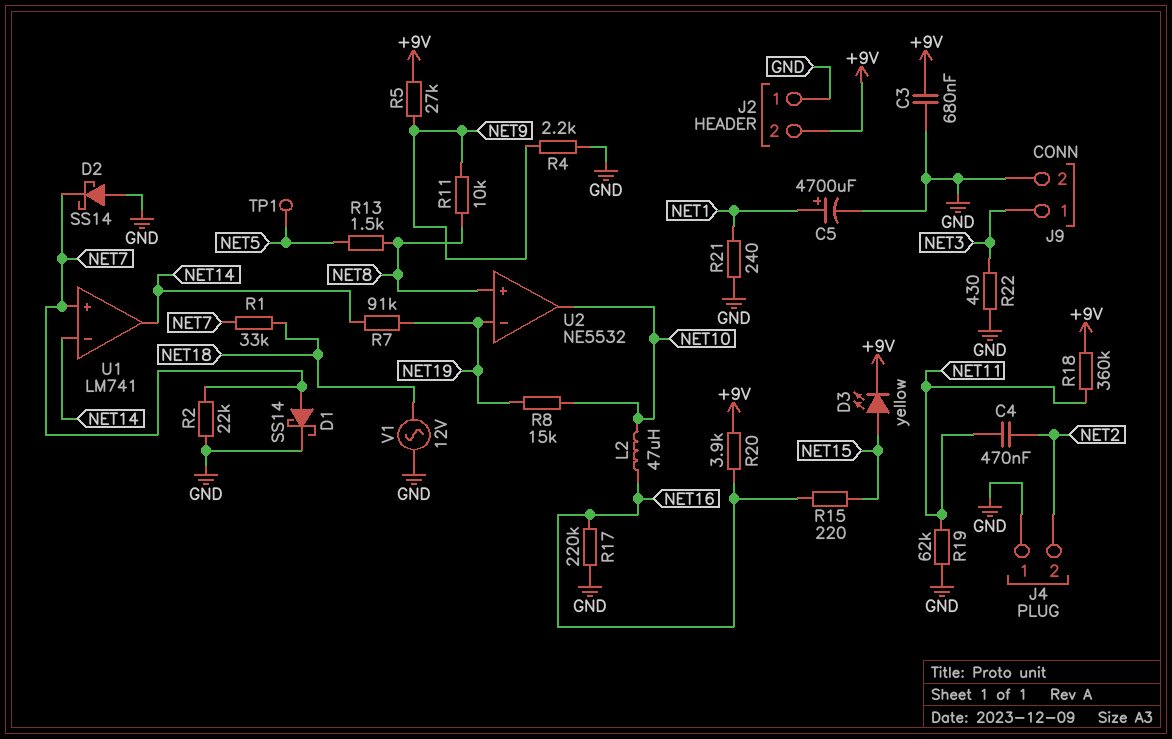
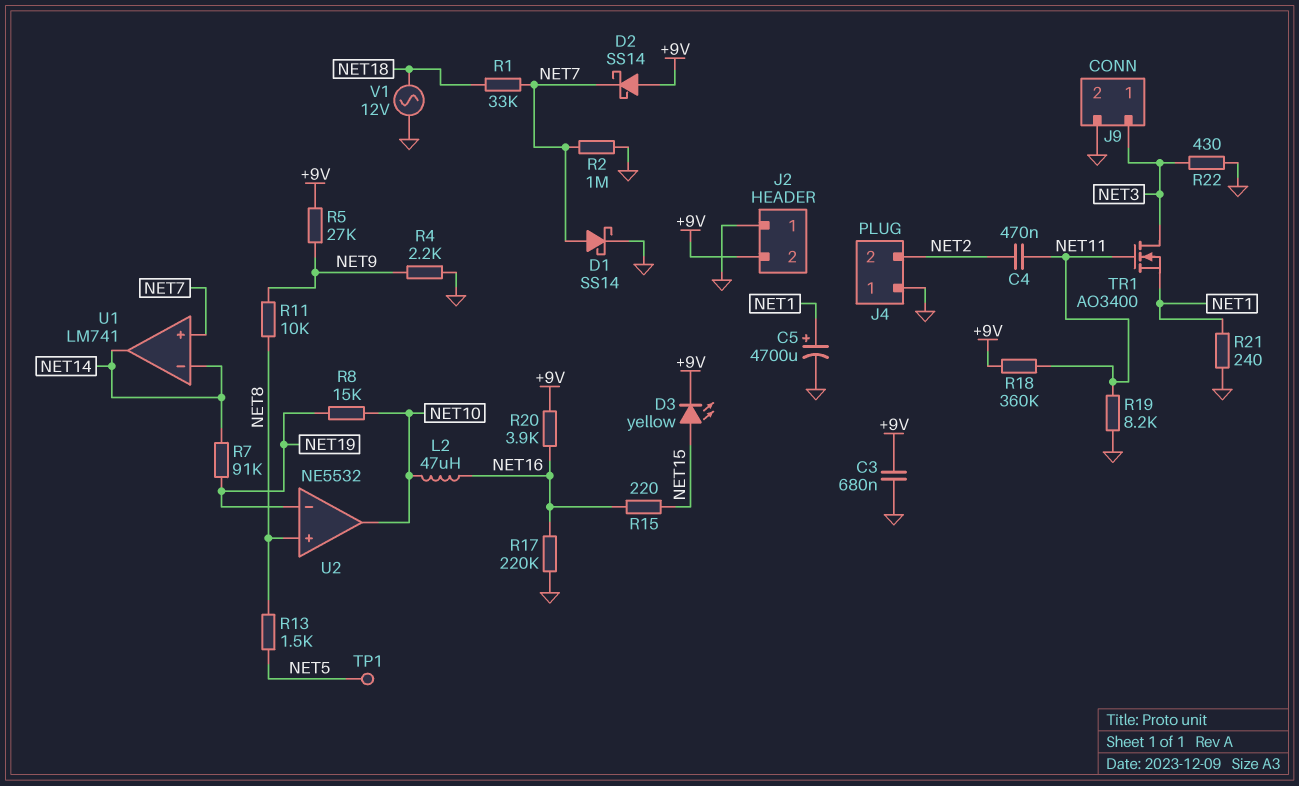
D2: schottky SS14 (A GND, K NET7) -> schottky SS14 (A +9V, K NET7)
R2: 22k (GND, NET7) -> 1M (GND, NET7)
R19: 62k (GND, NET11) -> 8.2k (GND, NET11)
TR1: none -> NMOS AO3400 (G NET11, D NET3, S NET1)

